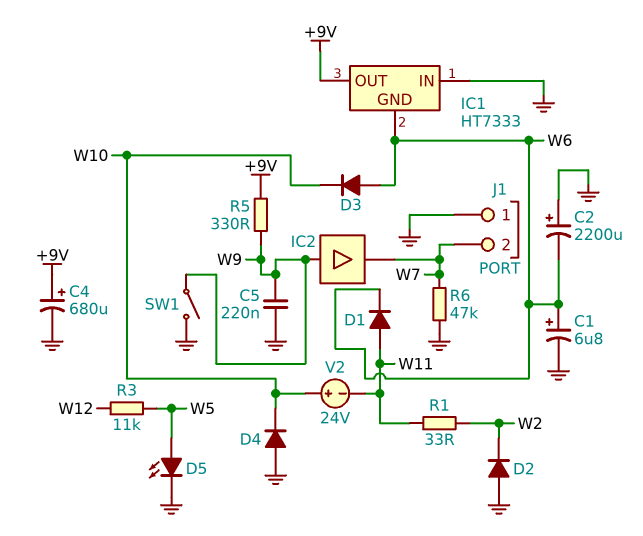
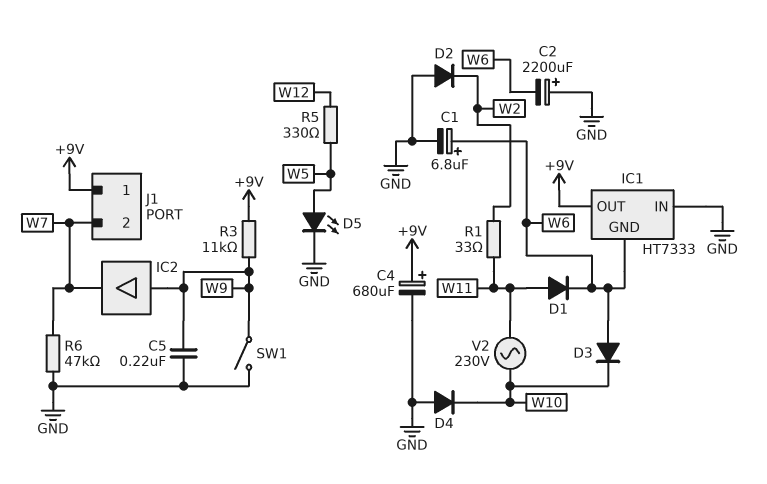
J1 pin 1: GND -> +9V
R3: 11k (W5, W12) -> 11k (+9V, W9)
R5: 330 (+9V, W9) -> 330 (W5, W12)
V2: 24V (plus W10, minus W11) -> AC 230V (W10, W11)

